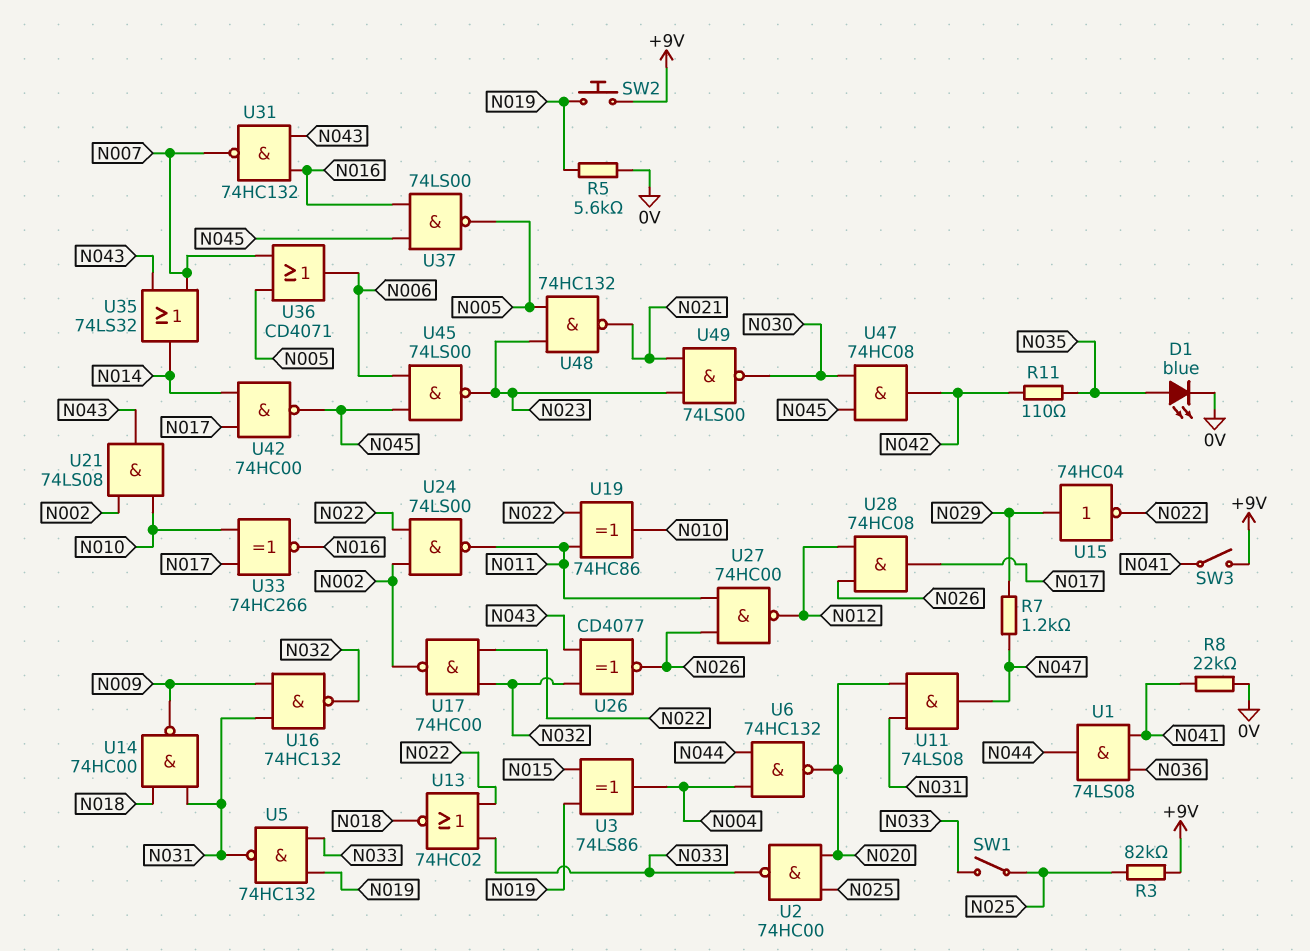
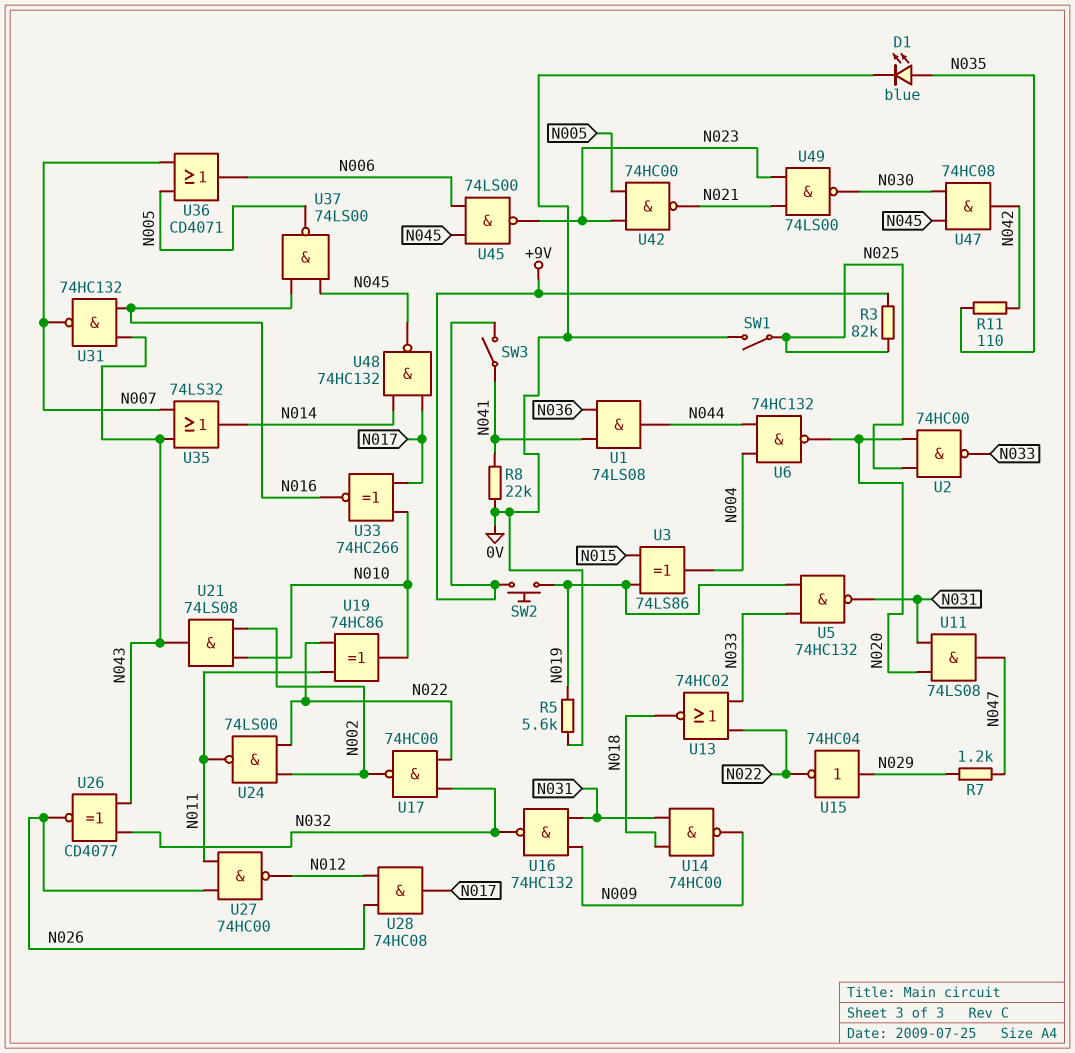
SW1: switch (N025, N033) -> switch (0V, N025)
U42: NAND 74HC00 (in N014, in N017, out N045) -> NAND 74HC00 (in N005, in N023, out N021)
U48: NAND 74HC132 (in N005, in N023, out N021) -> NAND 74HC132 (in N014, in N017, out N045)

